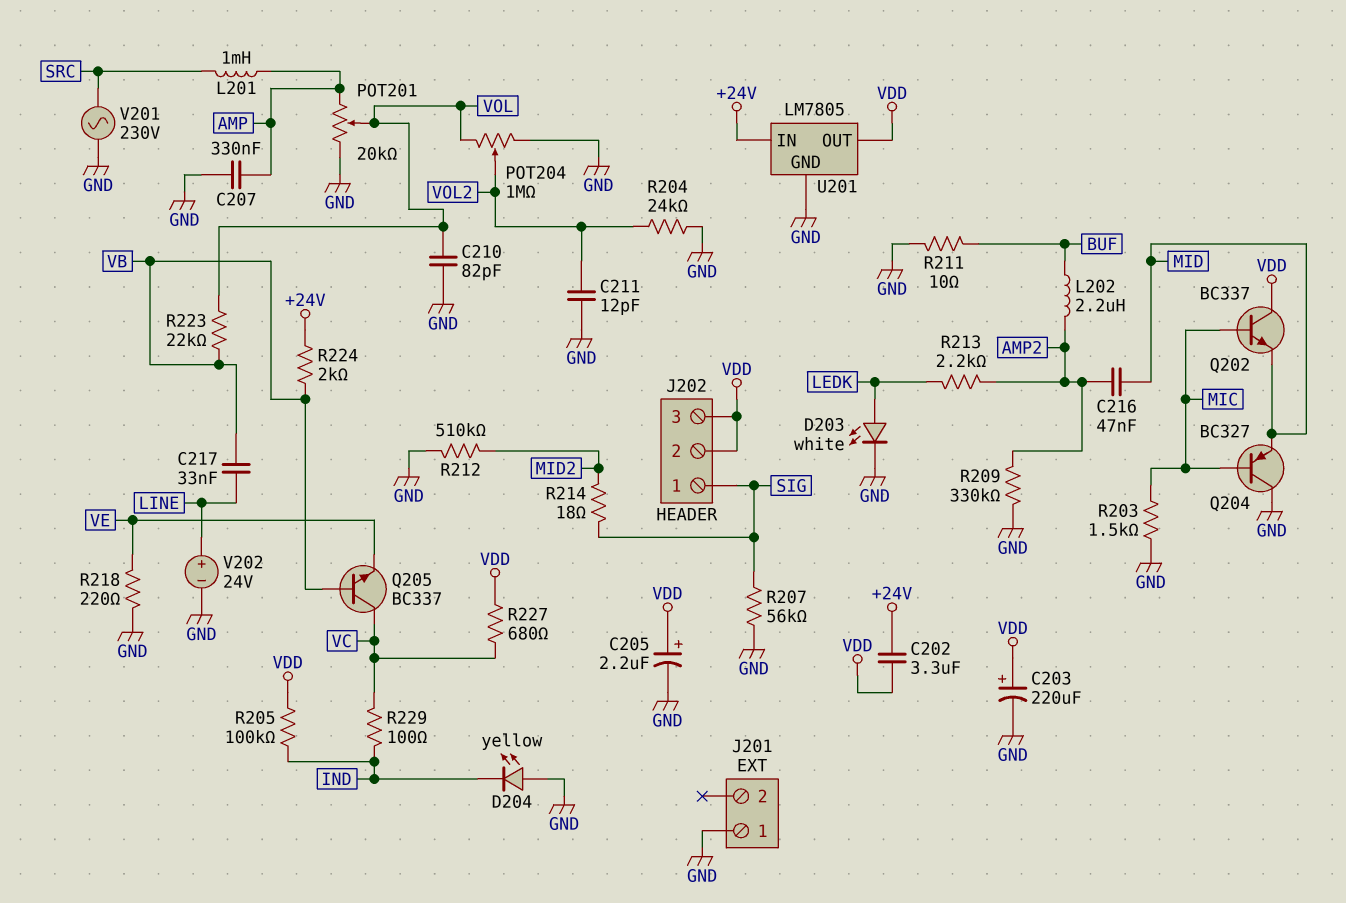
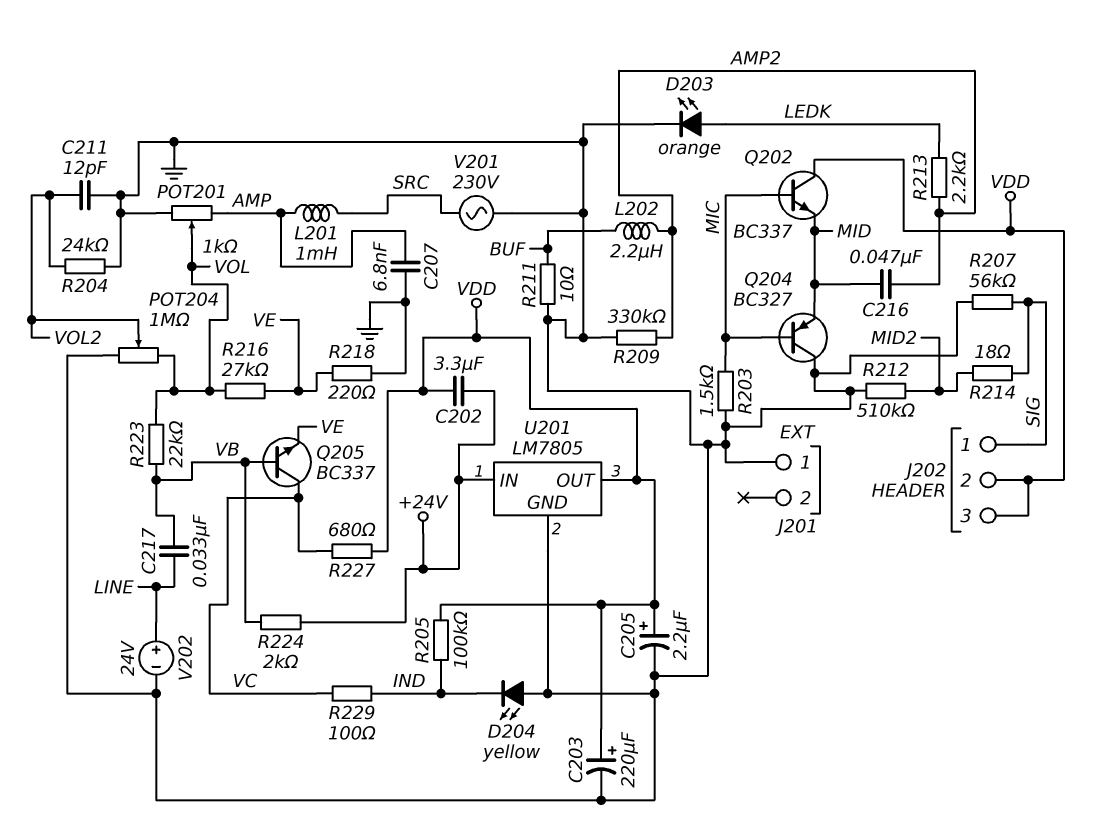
C207: 330nF (AMP, GND) -> 6.8nF (AMP, GND)
C210: 82pF (GND, VOL) -> none
D203: LED white (A LEDK, K GND) -> LED orange (A LEDK, K GND)
POT201: 20k (AMP, GND, wiper VOL) -> 1k (AMP, GND, wiper VOL)
R216: none -> 27k (VE, VOL)

